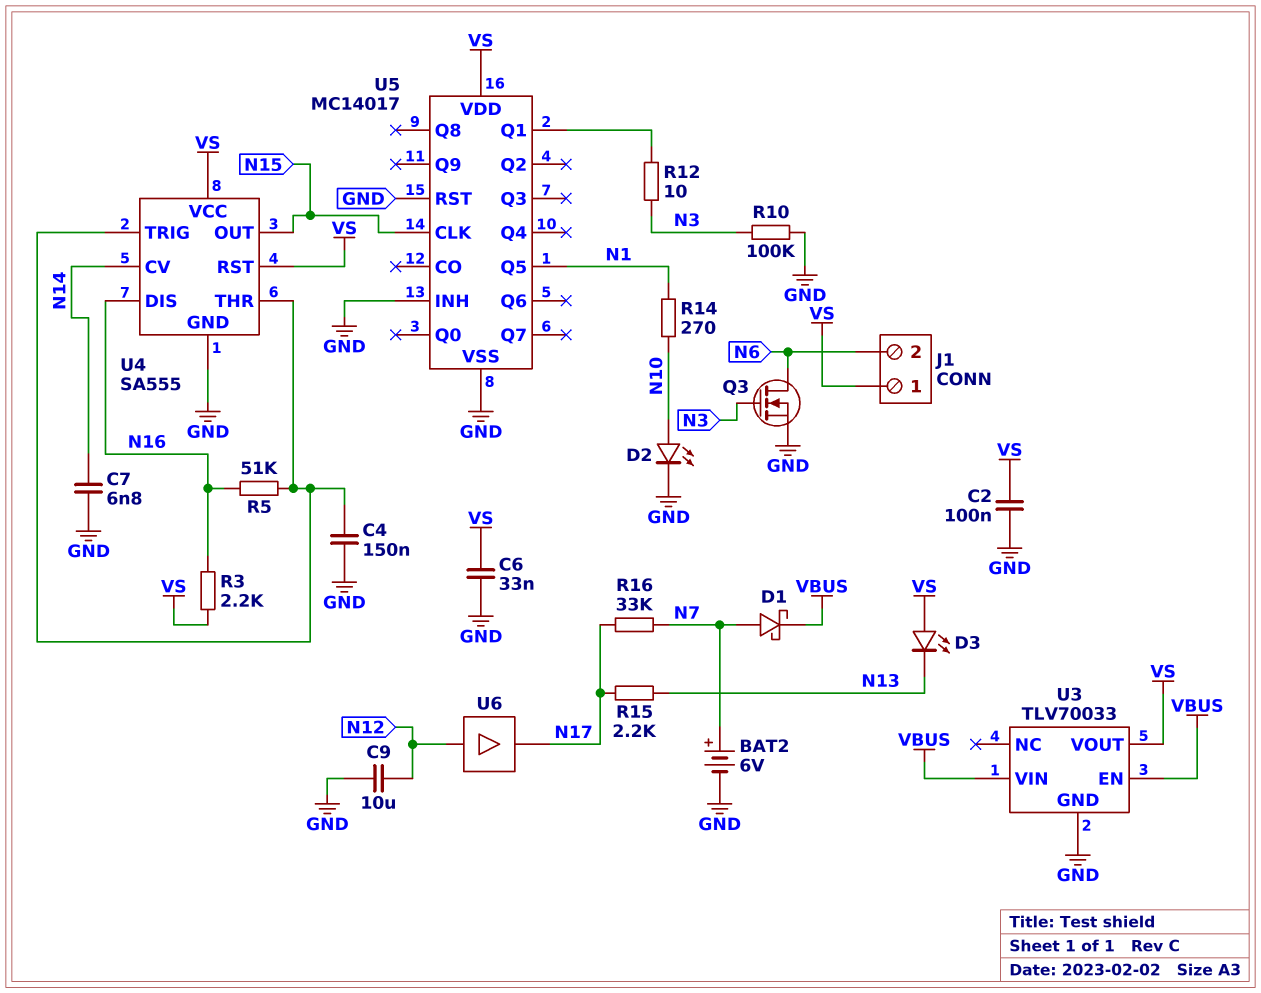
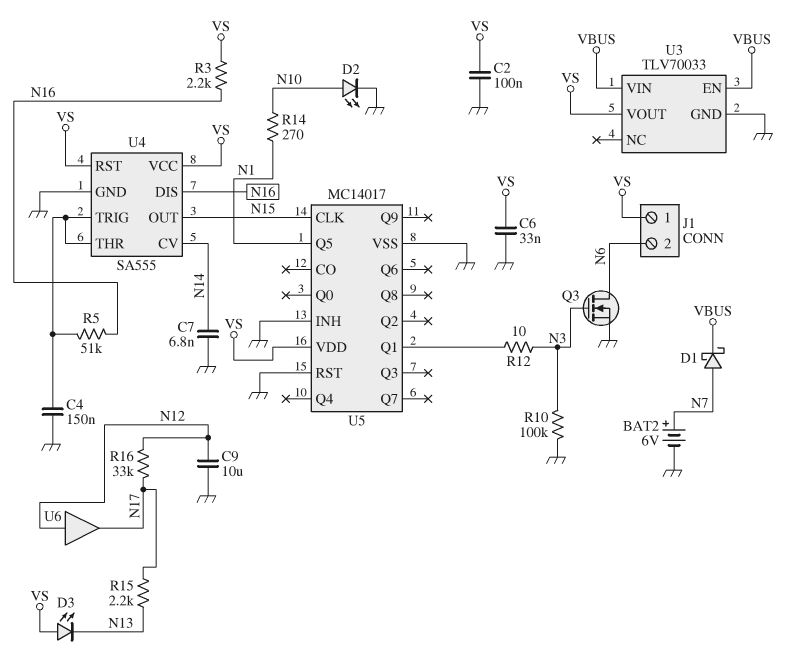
R16: 33k (N7, N17) -> 33k (N12, N17)

